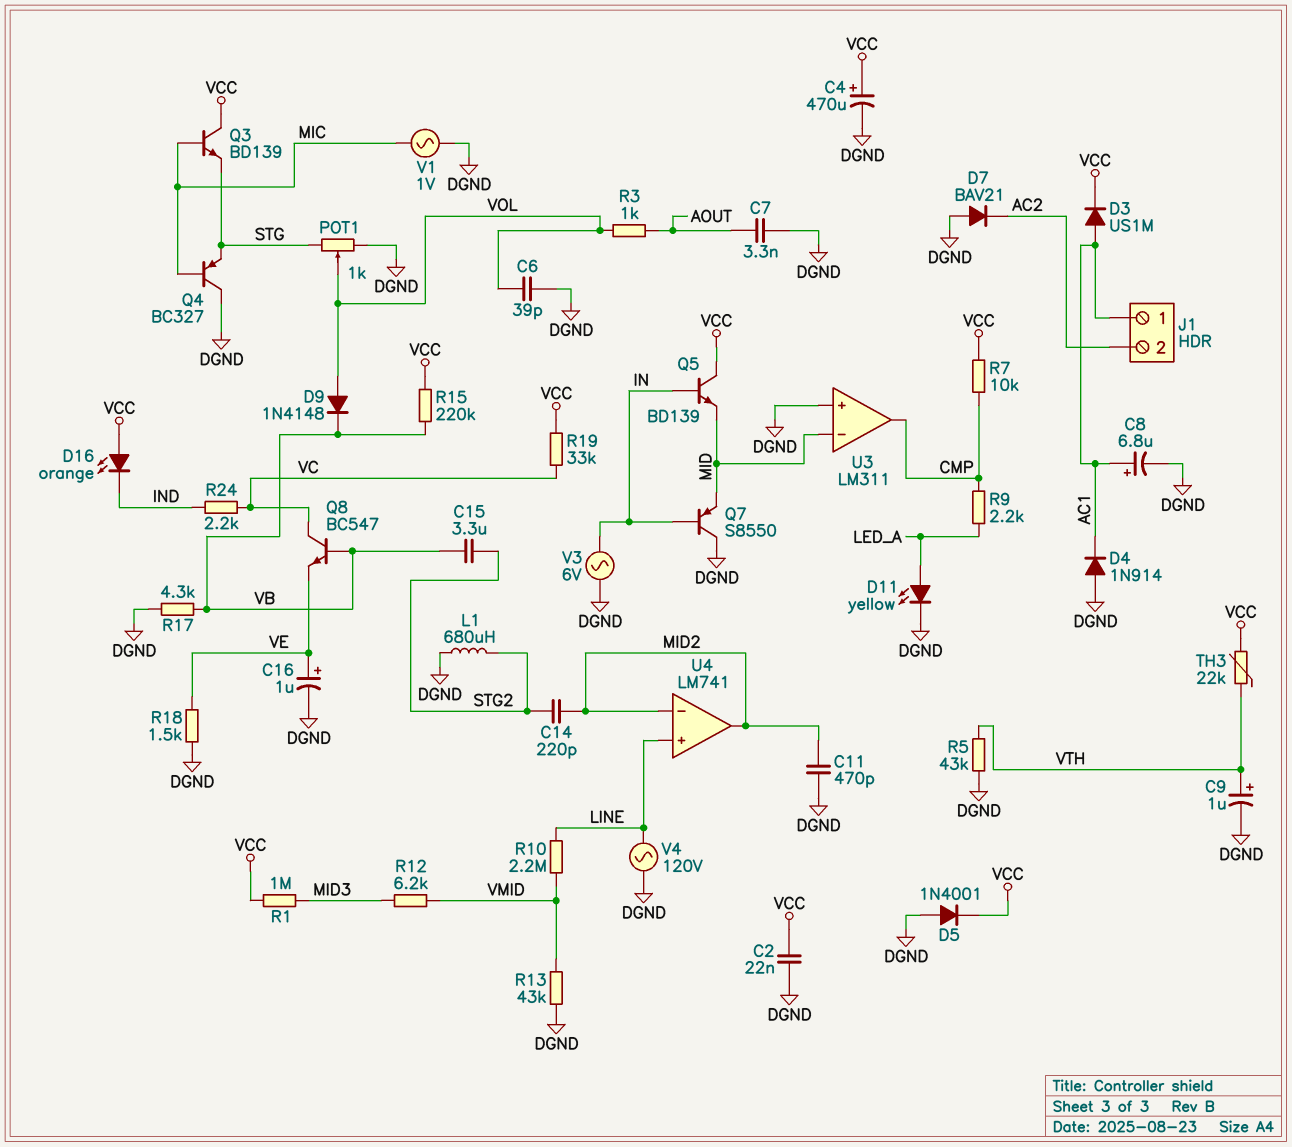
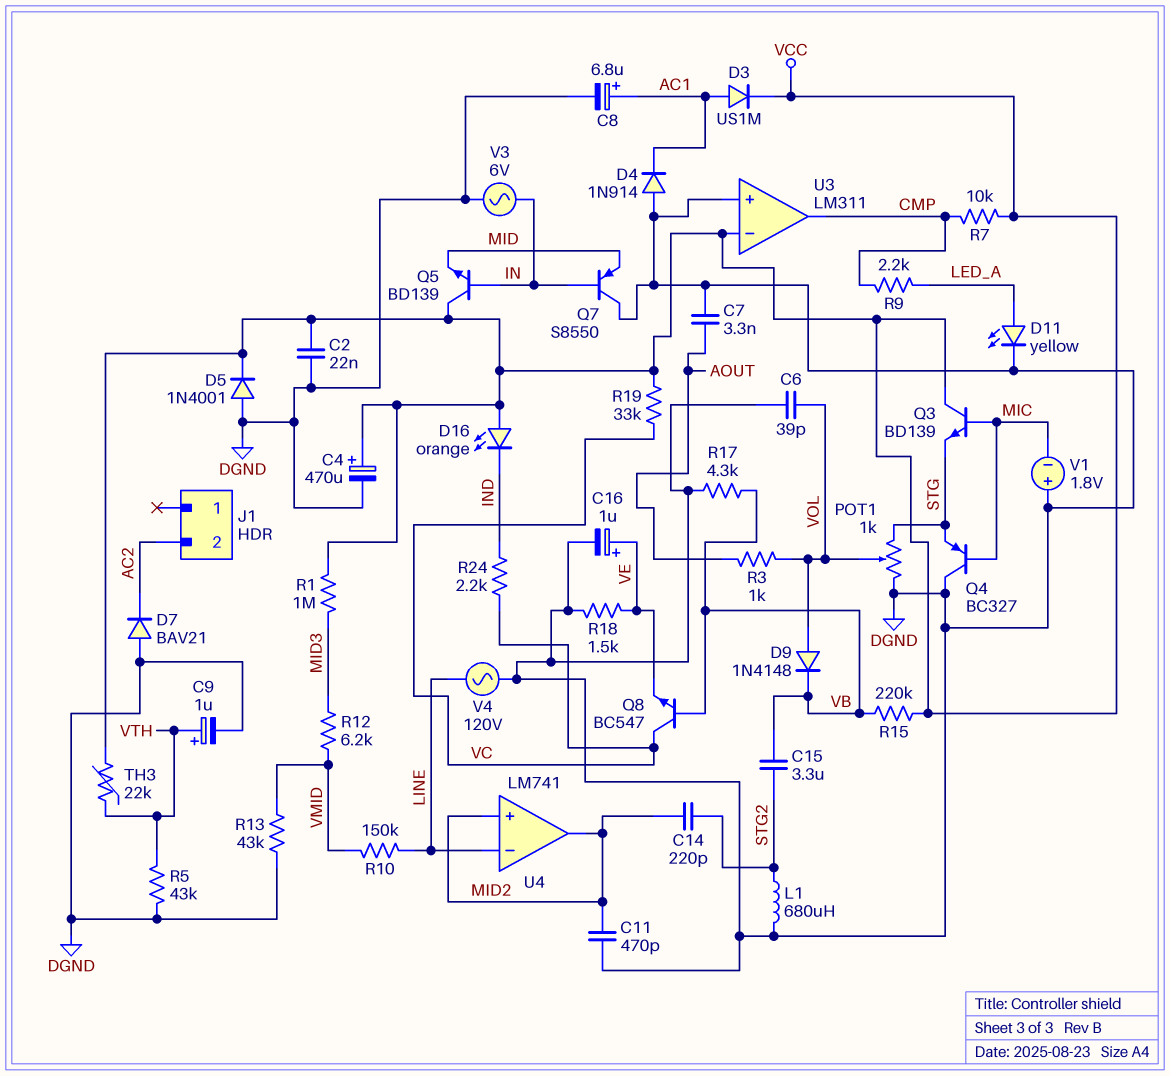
J1 pin 1: AC1 -> none
R10: 2.2M (LINE, VMID) -> 150k (LINE, VMID)
U3 pin in-: MID -> VCC
U4 pin in+: LINE -> MID2
U4 pin in-: MID2 -> LINE
V1: AC 1V (DGND, MIC) -> 1.8V (plus DGND, minus MIC)

